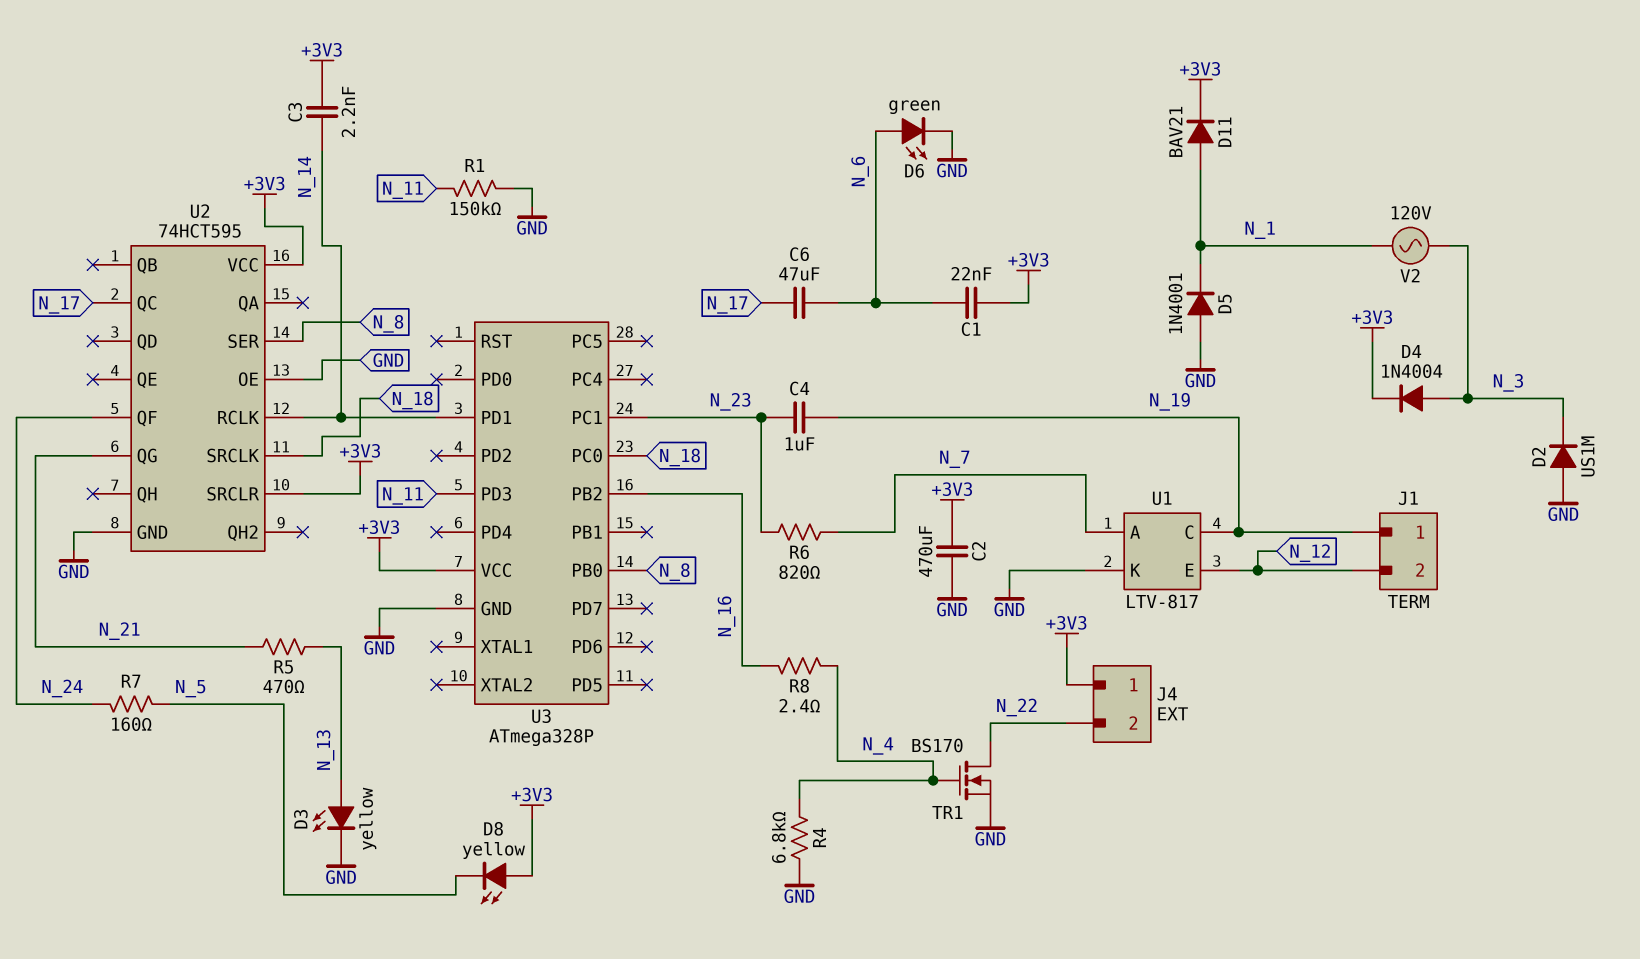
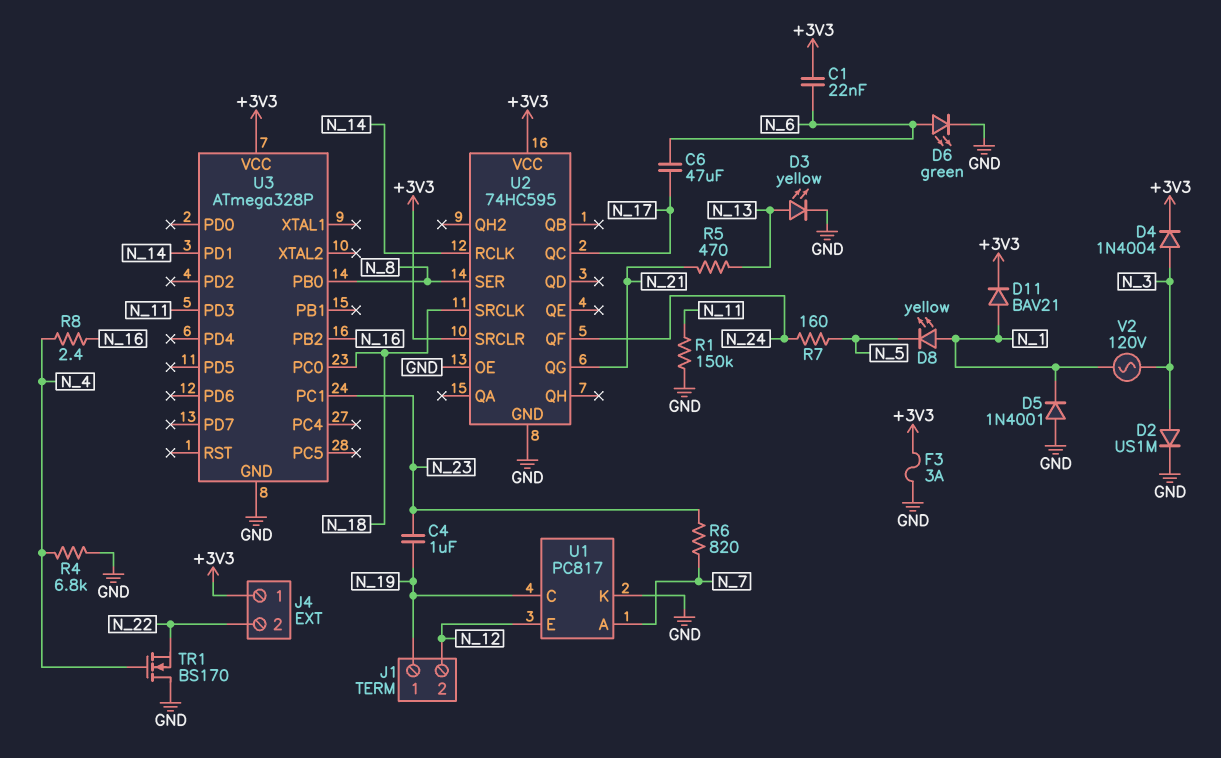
C2: 470uF (+3V3, GND) -> none
C3: 2.2nF (+3V3, N_14) -> none
D2: diode US1M (A GND, K N_3) -> diode US1M (A N_3, K GND)
D8: LED yellow (A +3V3, K N_5) -> LED yellow (A N_1, K N_5)
F3: none -> 3A (+3V3, GND)
TR1: NMOS BS170 (G N_4, D N_22, S GND) -> NMOS BS170 (G N_4, D GND, S N_22)
U1: LTV-817 -> PC817
U2: 74HCT595 -> 74HC595

